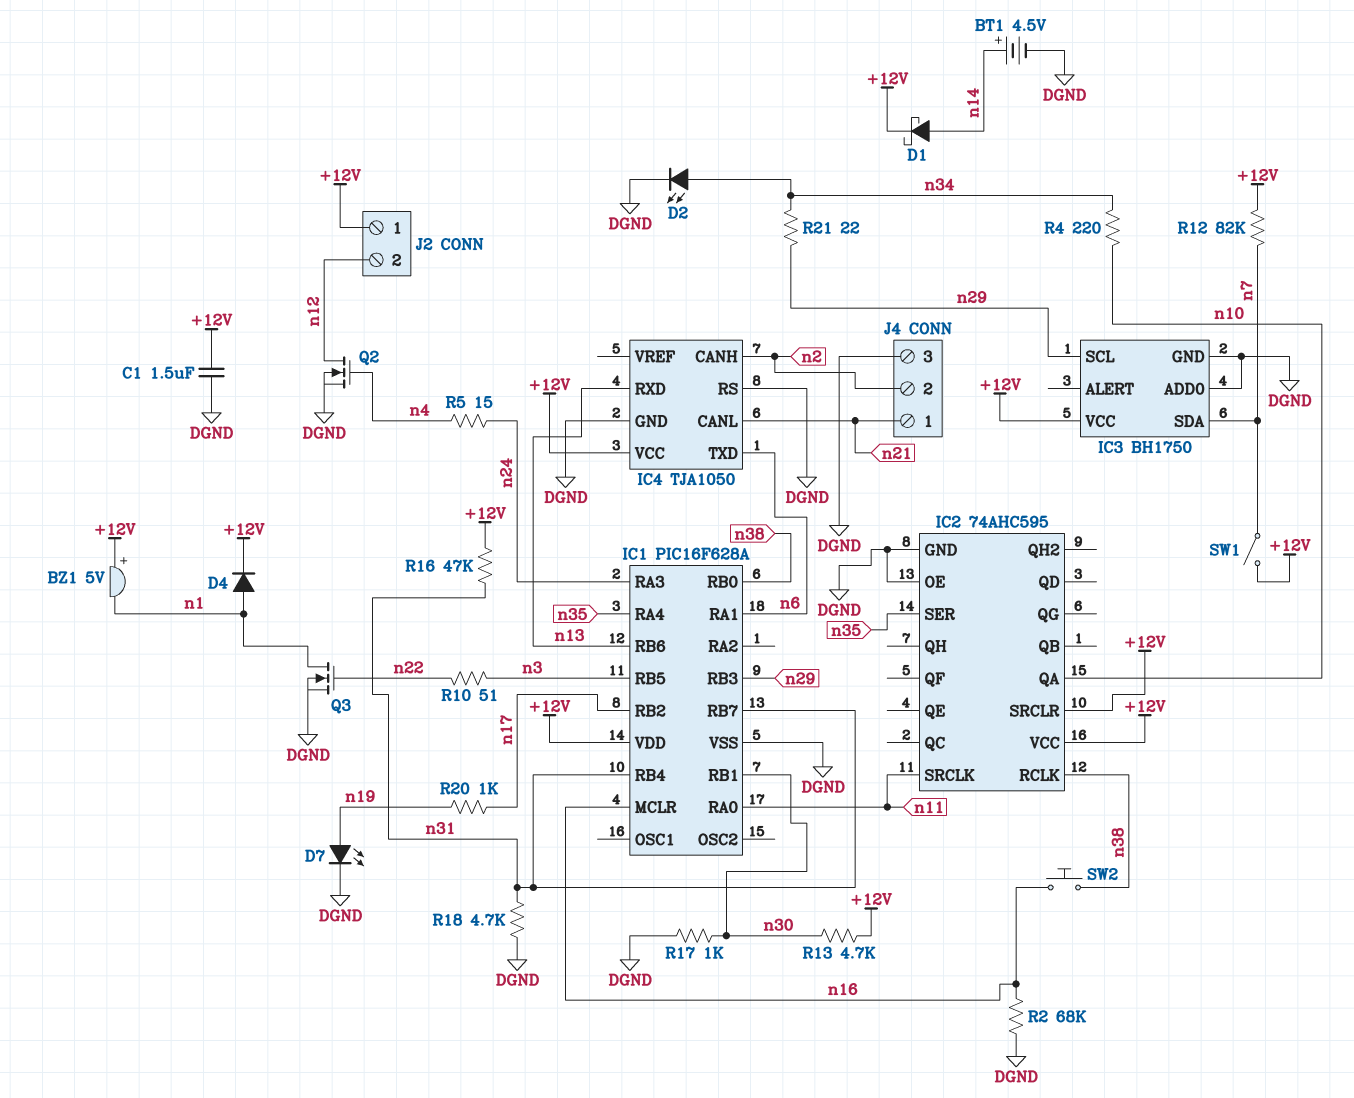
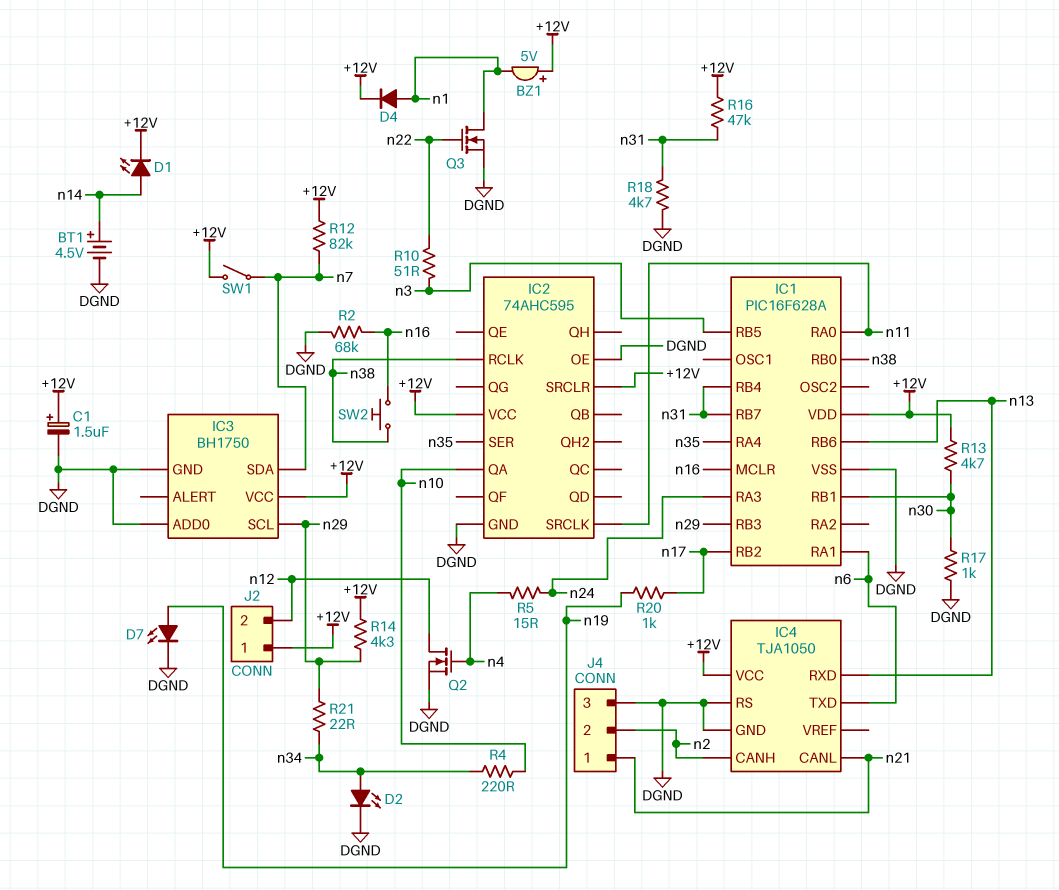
C1: 1.5uF (+12V, DGND) -> 1.5uF (plus +12V, minus DGND)
D1: schottky (A n14, K +12V) -> LED (A n14, K +12V)
R14: none -> 4.3k (+12V, n29)

